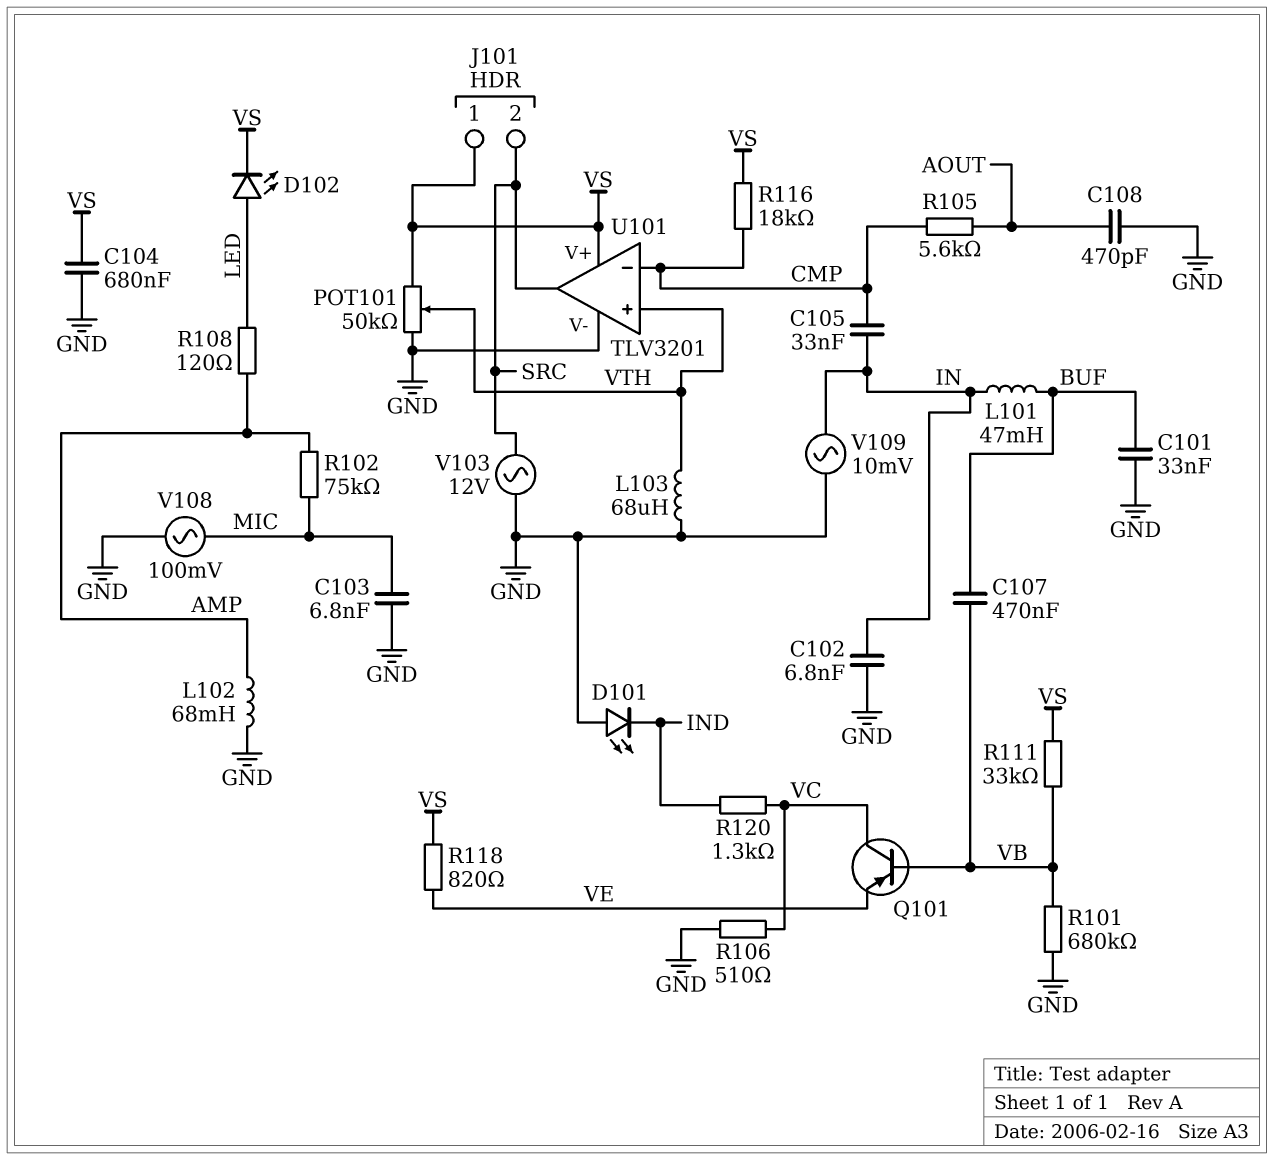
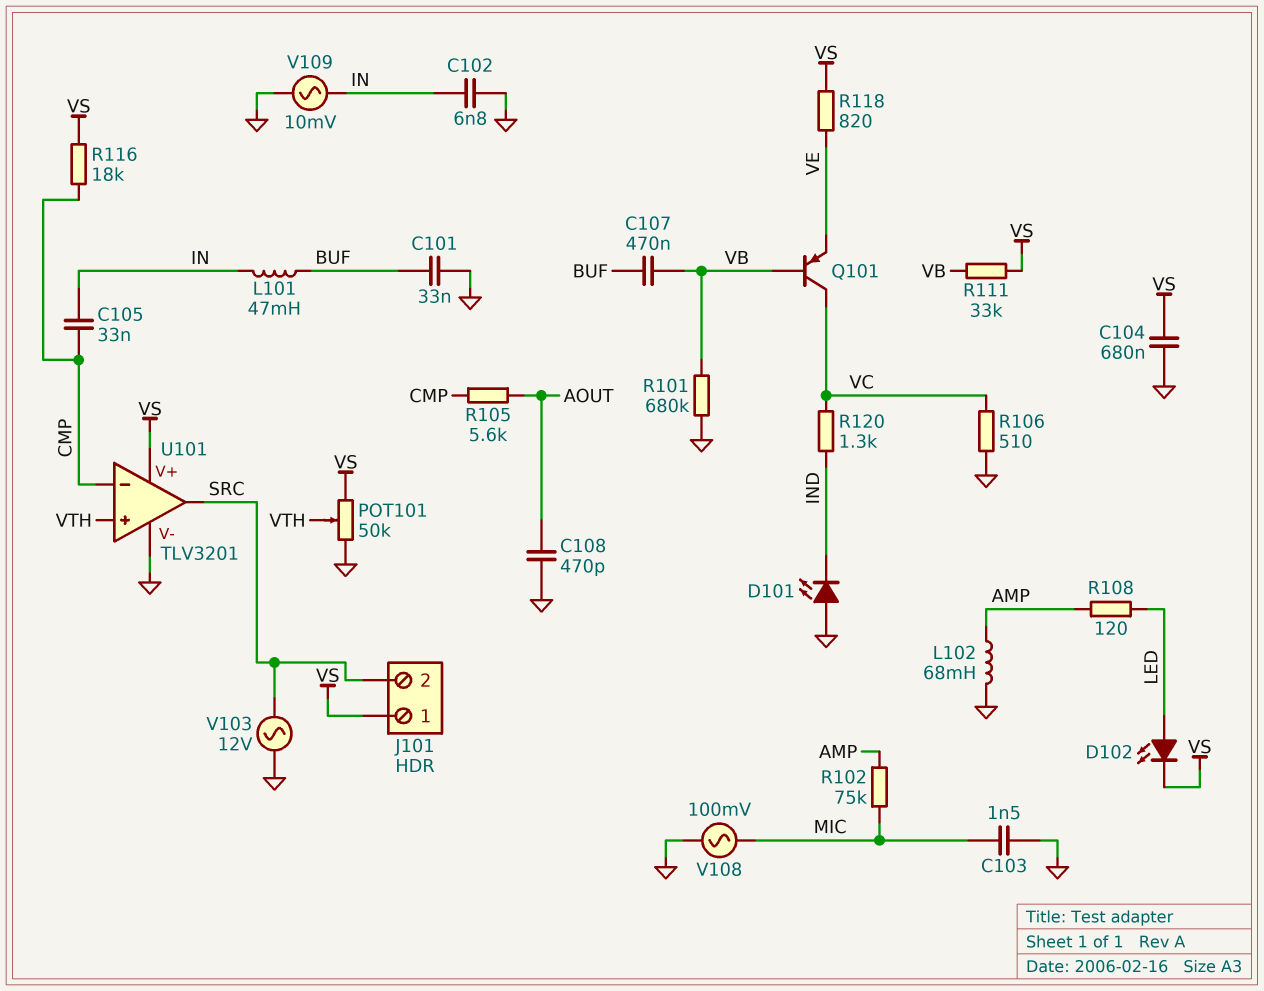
C103: 6.8nF (GND, MIC) -> 1.5nF (GND, MIC)
L103: 68uH (GND, VTH) -> none

